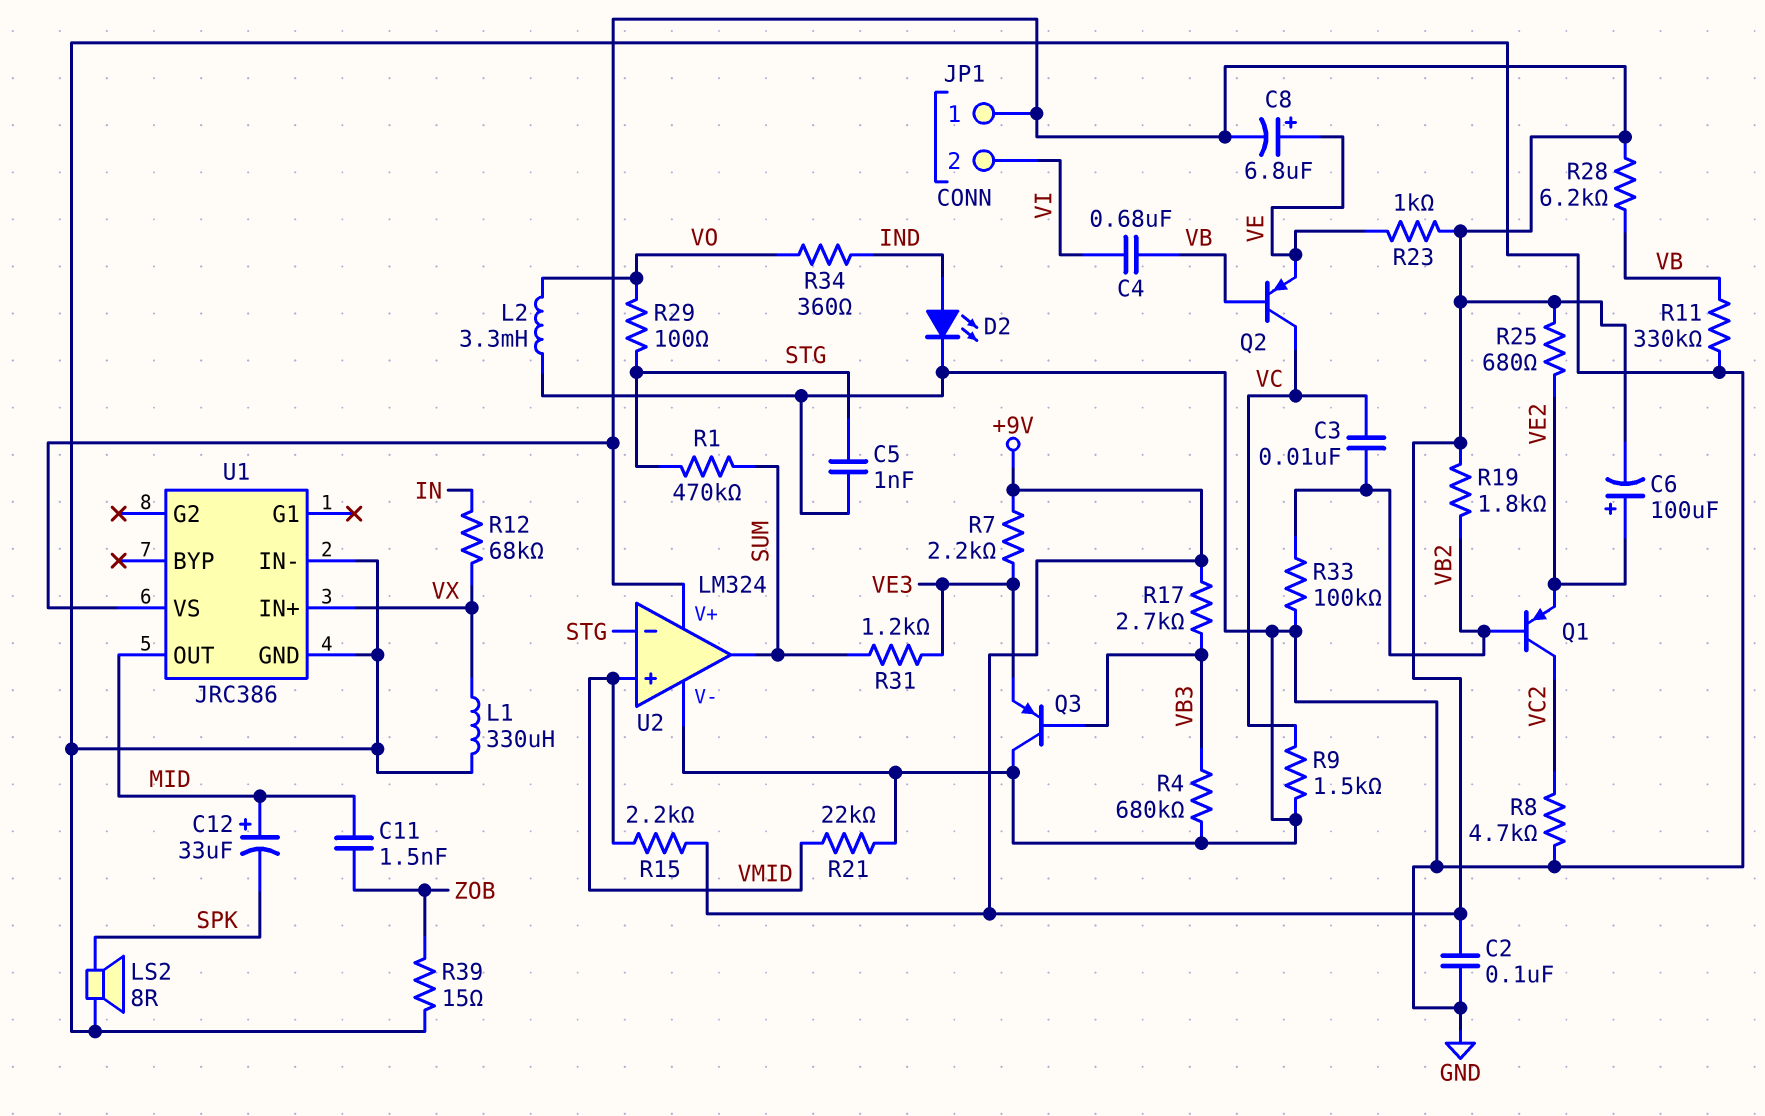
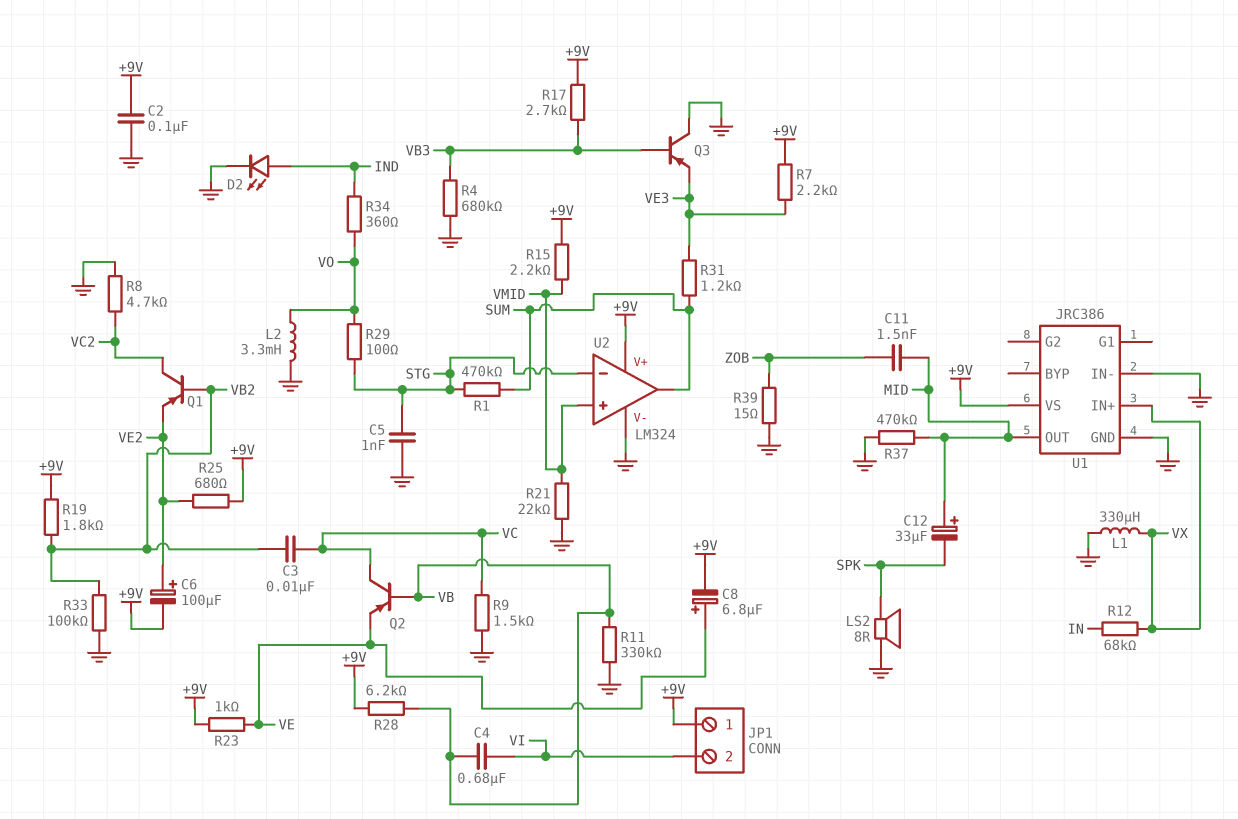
R37: none -> 470k (GND, MID)

